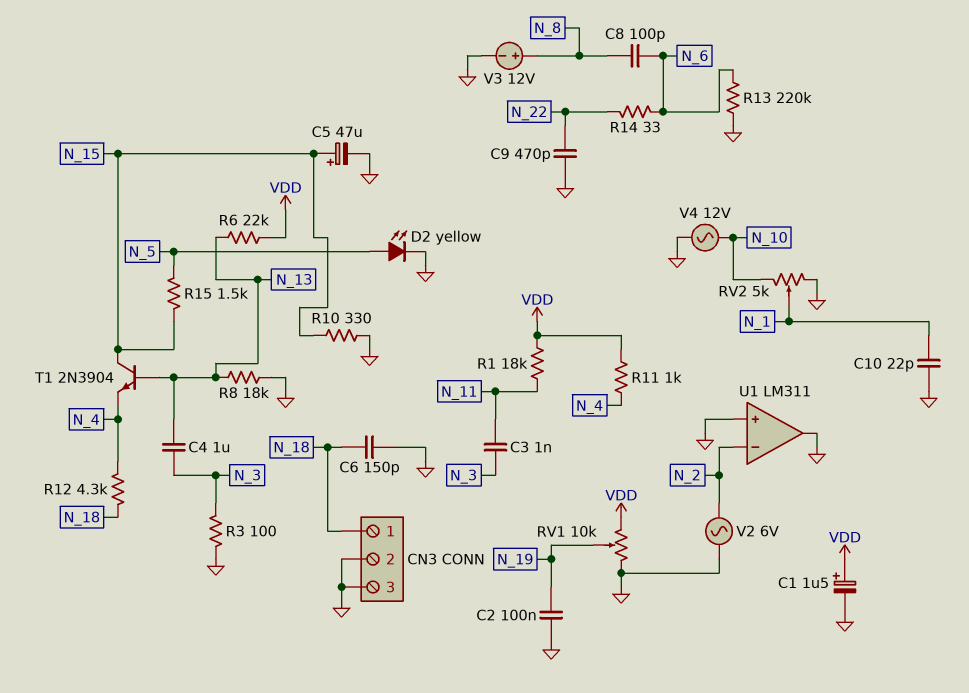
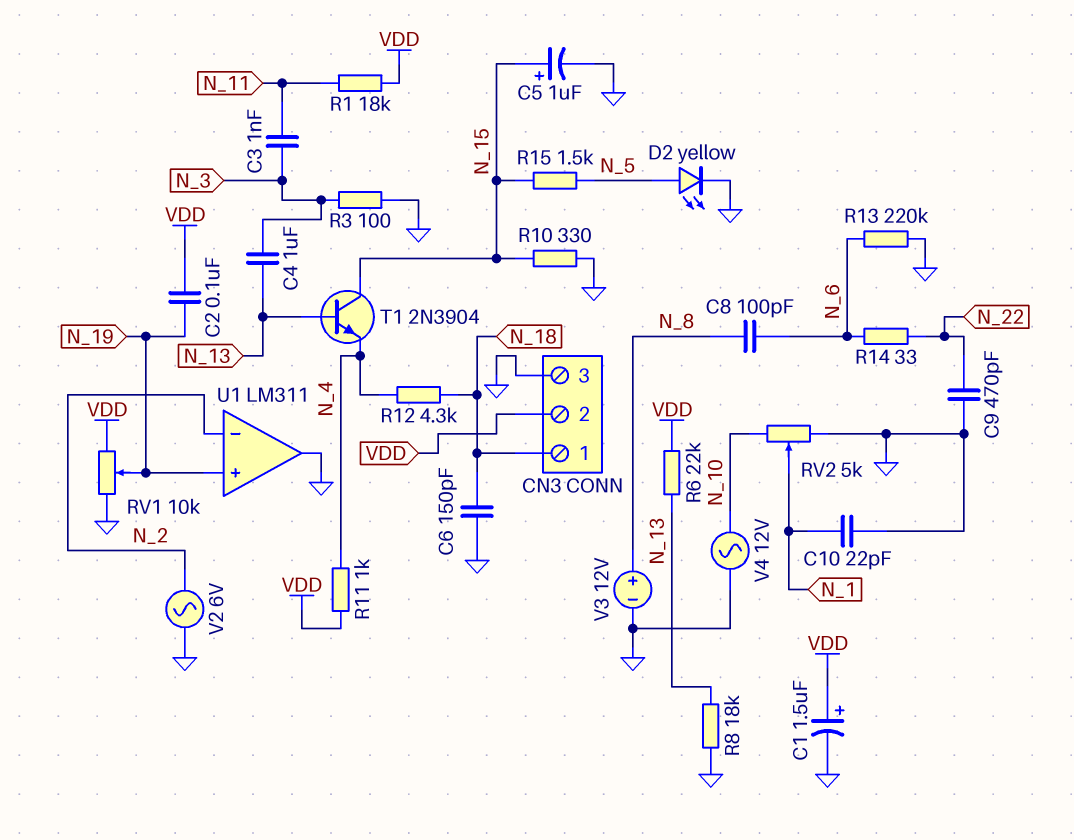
C2: 100nF (GND, N_19) -> 100nF (N_19, VDD)
C5: 47uF (plus N_15, minus GND) -> 1uF (plus N_15, minus GND)
CN3 pin 2: GND -> VDD
U1 pin in+: GND -> N_19

